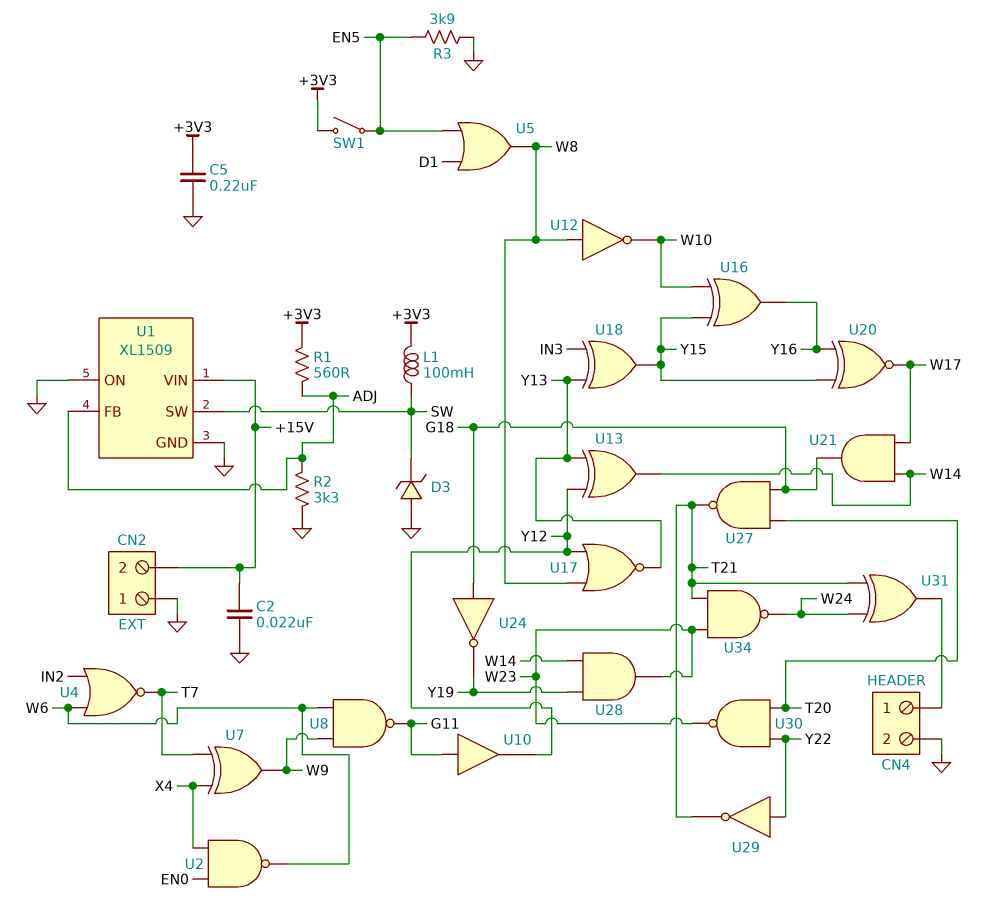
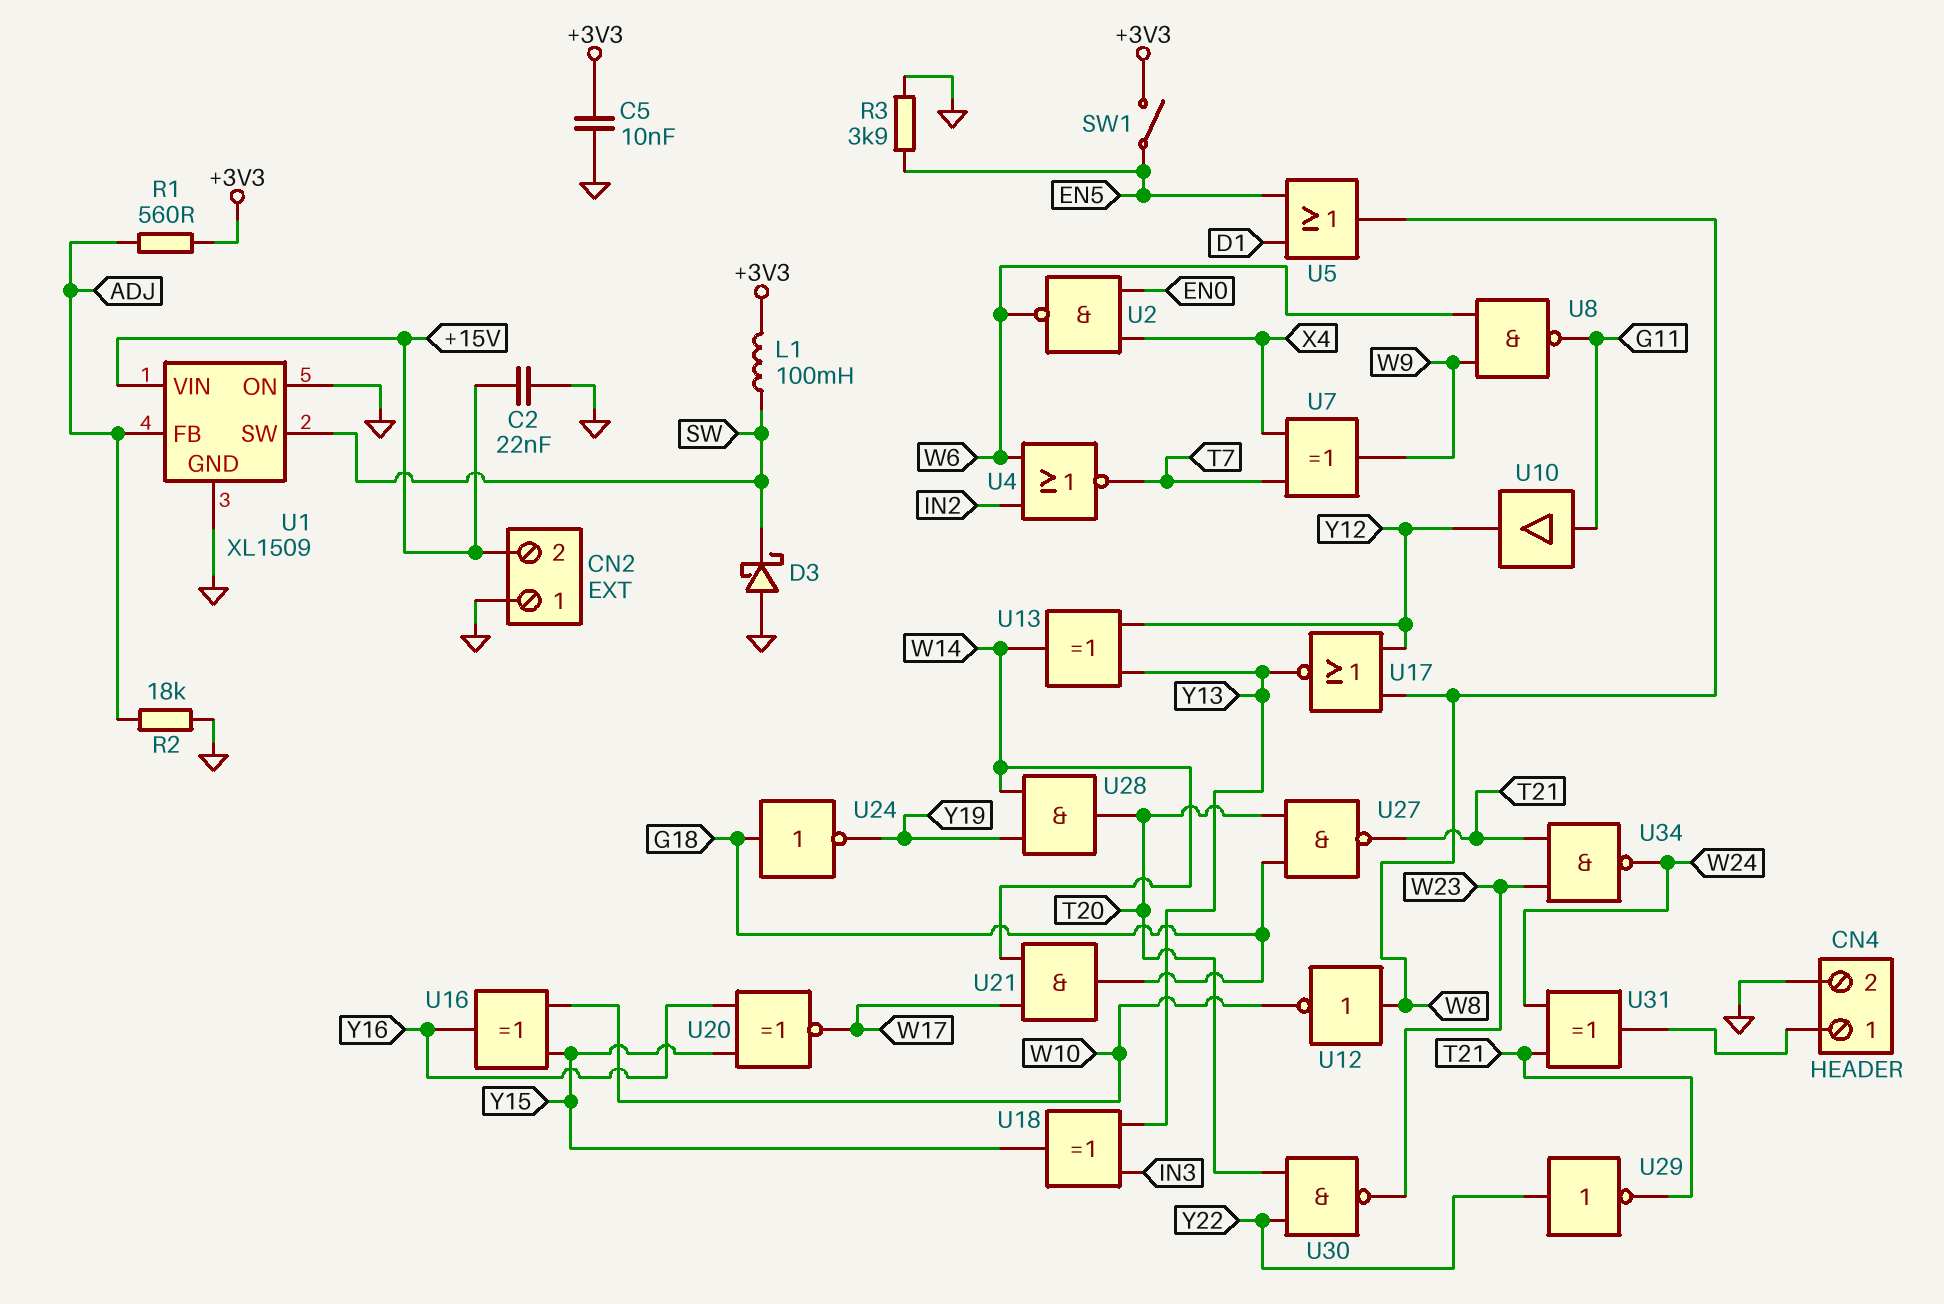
C5: 220nF (+3V3, GND) -> 10nF (+3V3, GND)
D3: zener (A GND, K SW) -> schottky (A GND, K SW)
R2: 3.3k (ADJ, GND) -> 18k (ADJ, GND)
U28: AND (in W14, in Y19, out W23) -> AND (in W14, in Y19, out T20)

